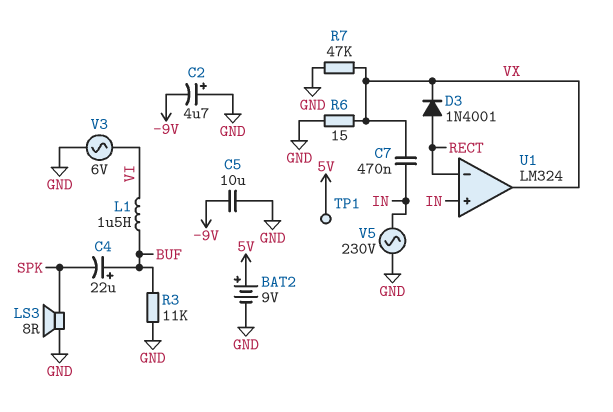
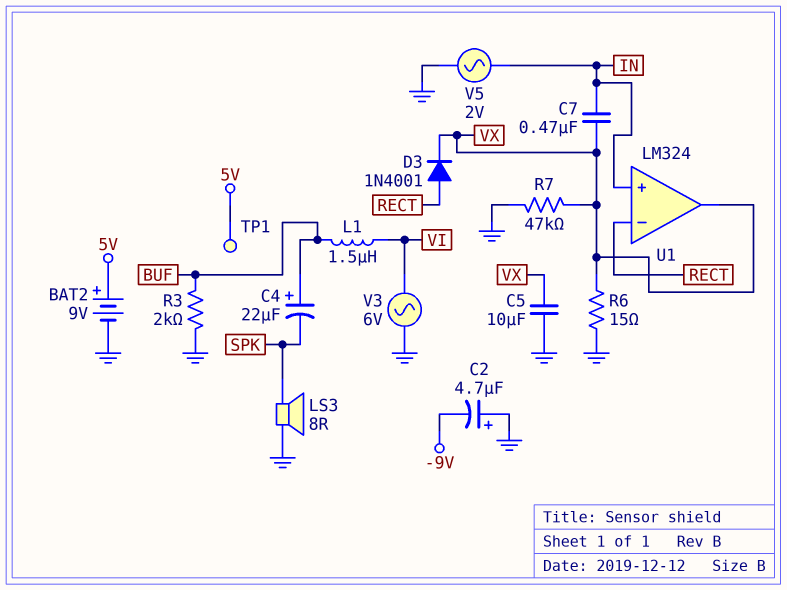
C5: 10uF (-9V, GND) -> 10uF (GND, VX)
R3: 11k (BUF, GND) -> 2k (BUF, GND)
V5: AC 230V (GND, IN) -> AC 2V (GND, IN)

